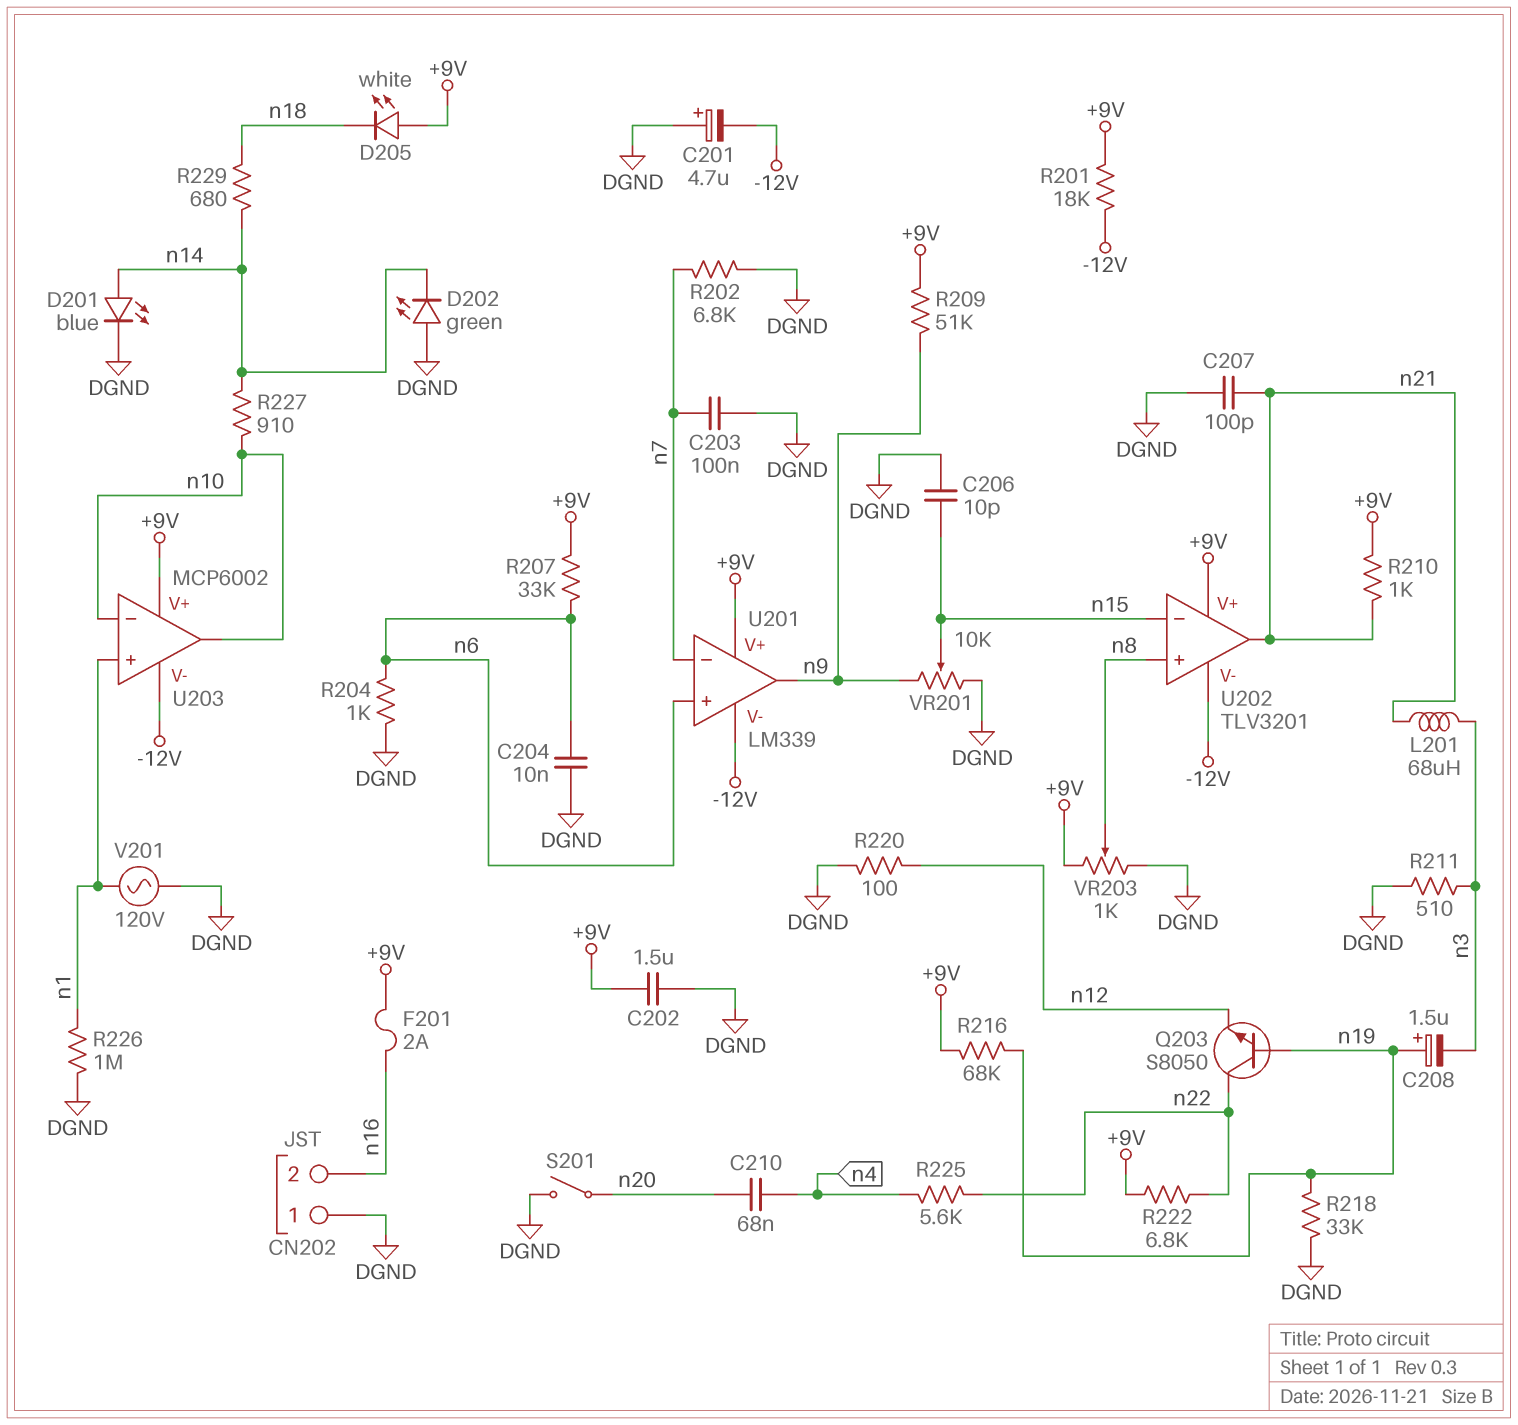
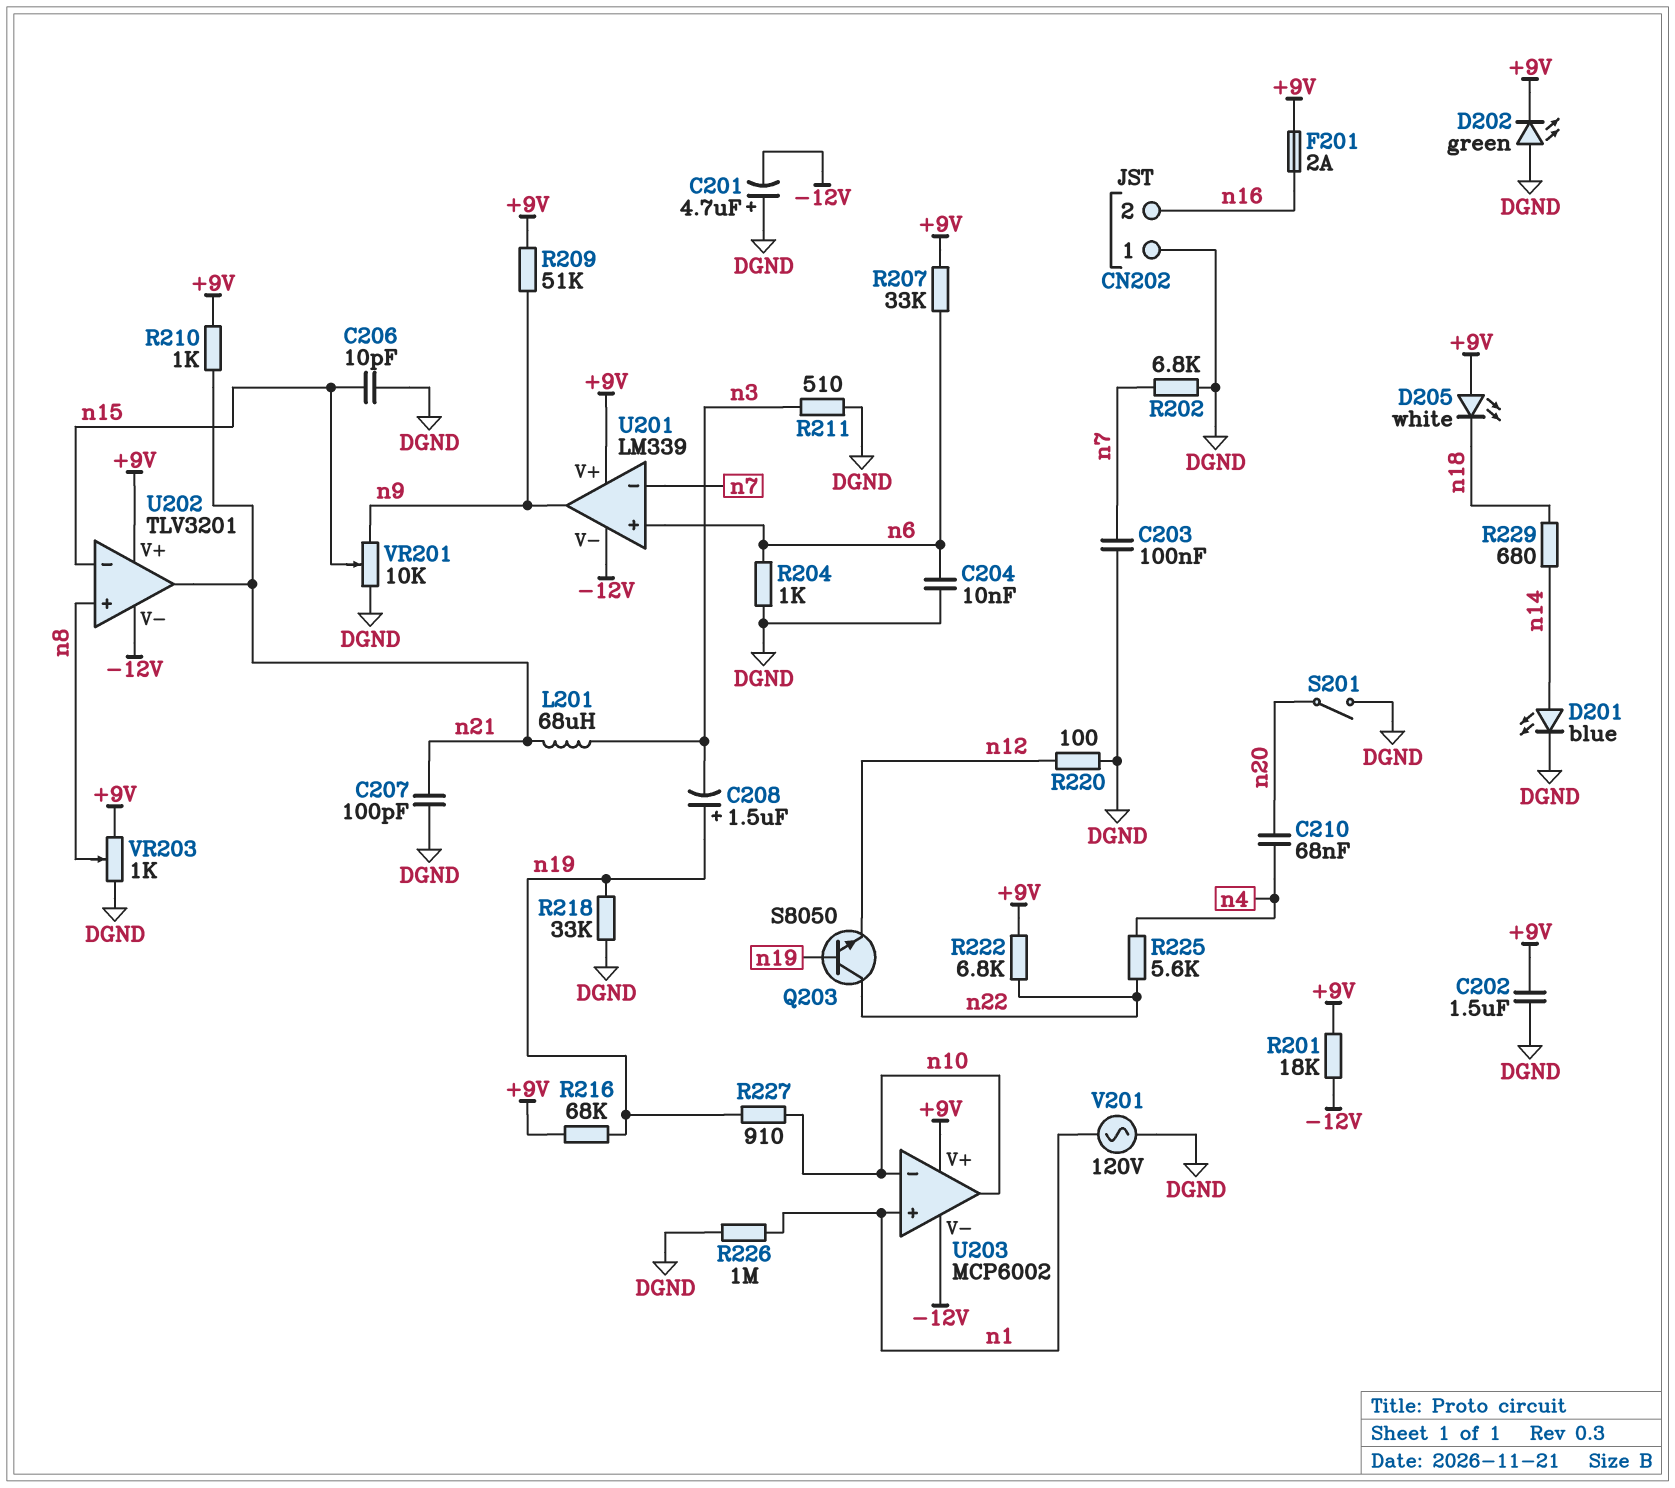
D202: LED green (A DGND, K n14) -> LED green (A DGND, K +9V)
R227: 910 (n10, n14) -> 910 (n10, n19)

